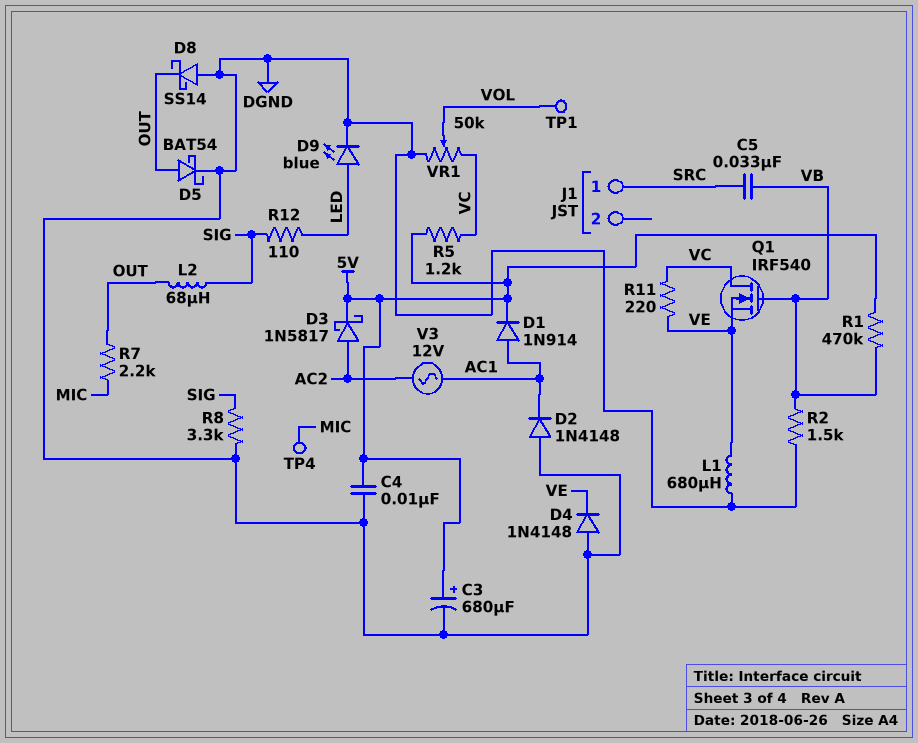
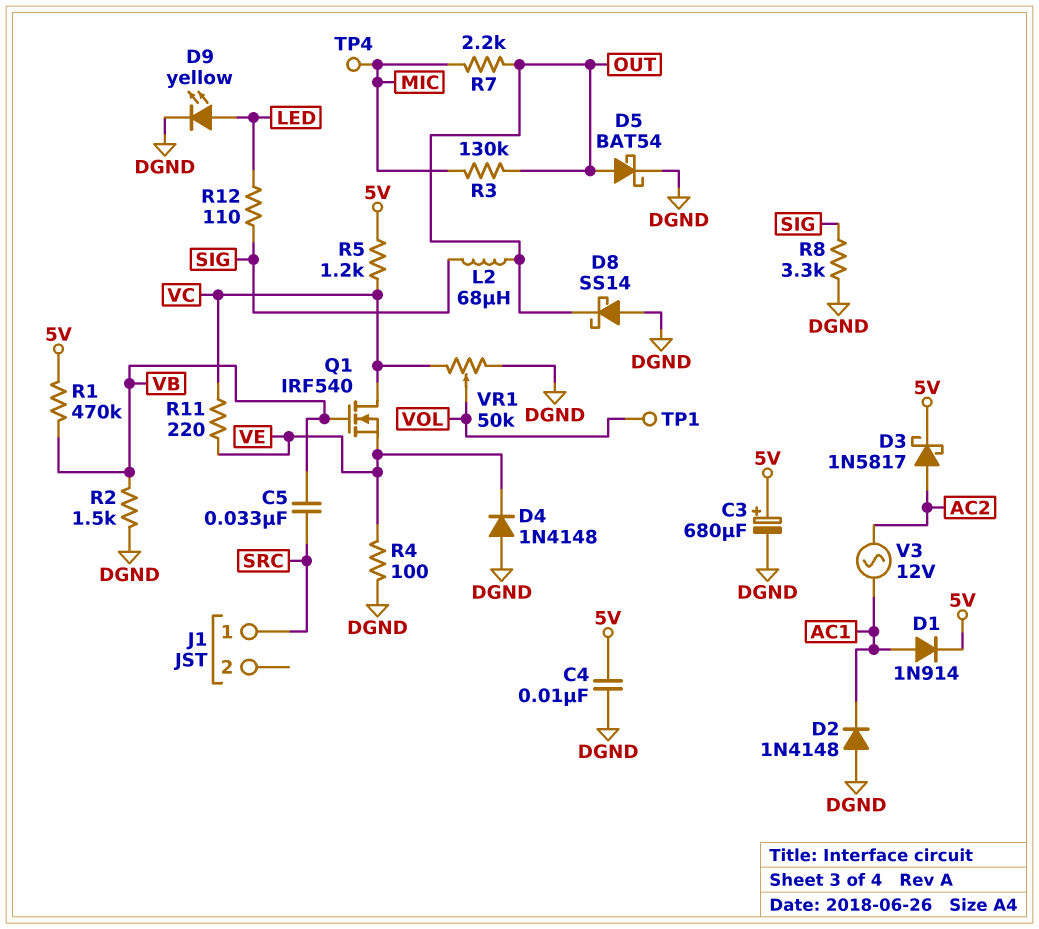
D9: LED blue (A LED, K DGND) -> LED yellow (A LED, K DGND)
L1: 680uH (DGND, VE) -> none
R3: none -> 130k (MIC, OUT)
R4: none -> 100 (DGND, VE)

